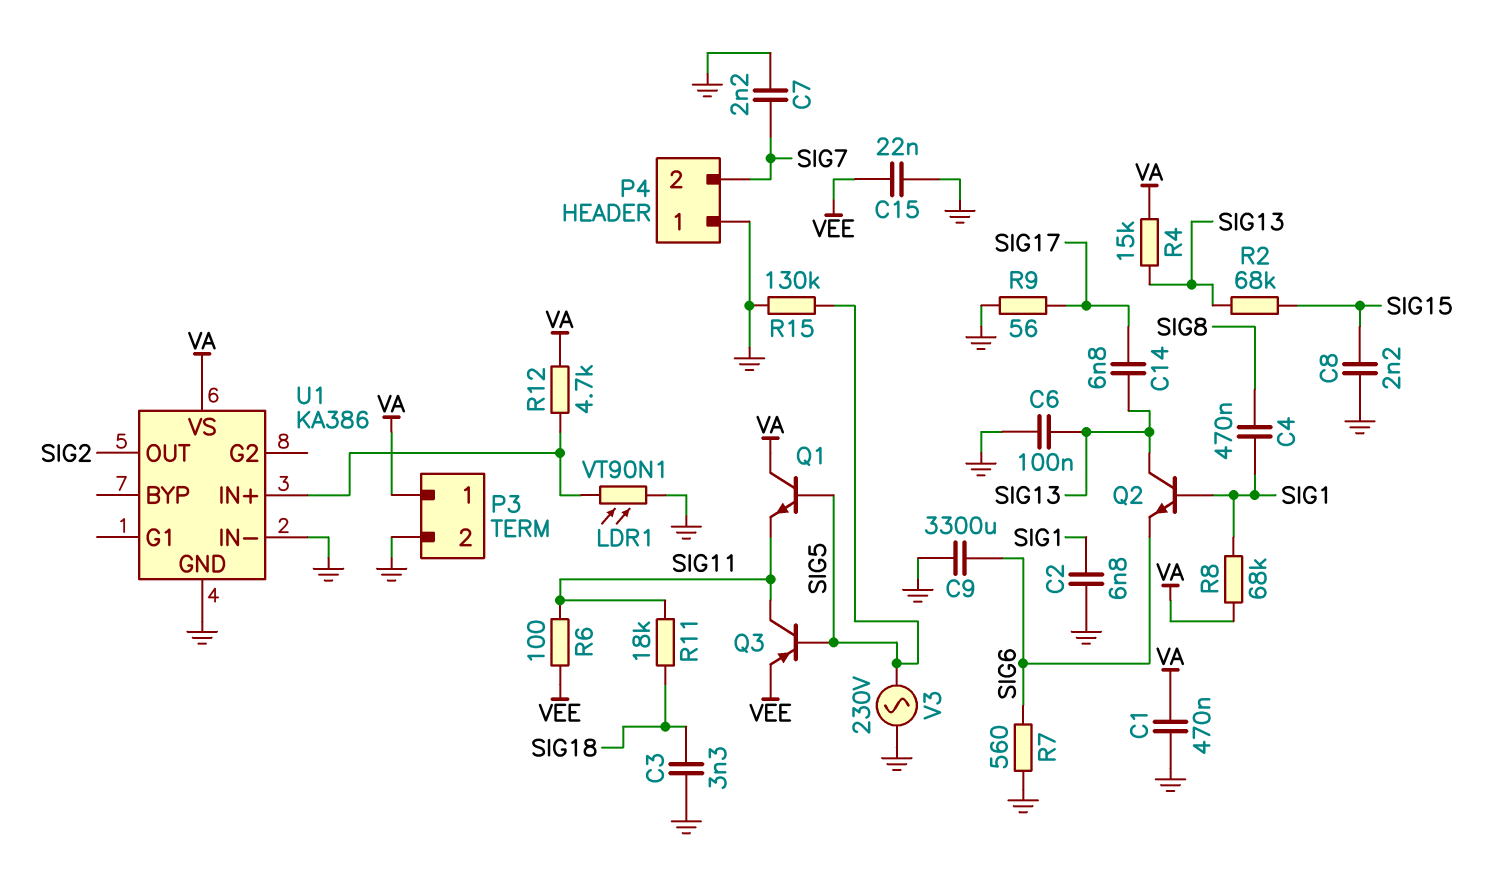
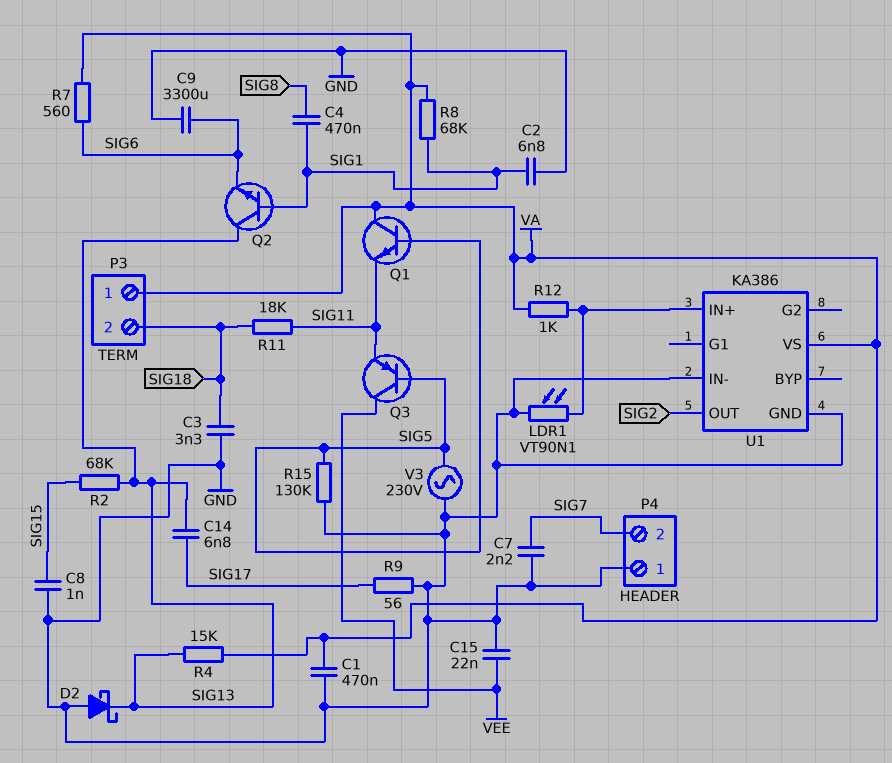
C6: 100nF (GND, SIG13) -> none
C8: 2.2nF (GND, SIG15) -> 1nF (GND, SIG15)
D2: none -> schottky (A GND, K SIG13)
P3 pin 2: GND -> SIG18
Q3: PNP (B SIG5, C SIG11, E VEE) -> PNP (B SIG5, C VEE, E SIG11)
R6: 100 (SIG11, VEE) -> none
R7: 560 (GND, SIG6) -> 560 (SIG6, VA)
R12: 4.7k (U1/IN+, VA) -> 1k (U1/IN+, VA)

